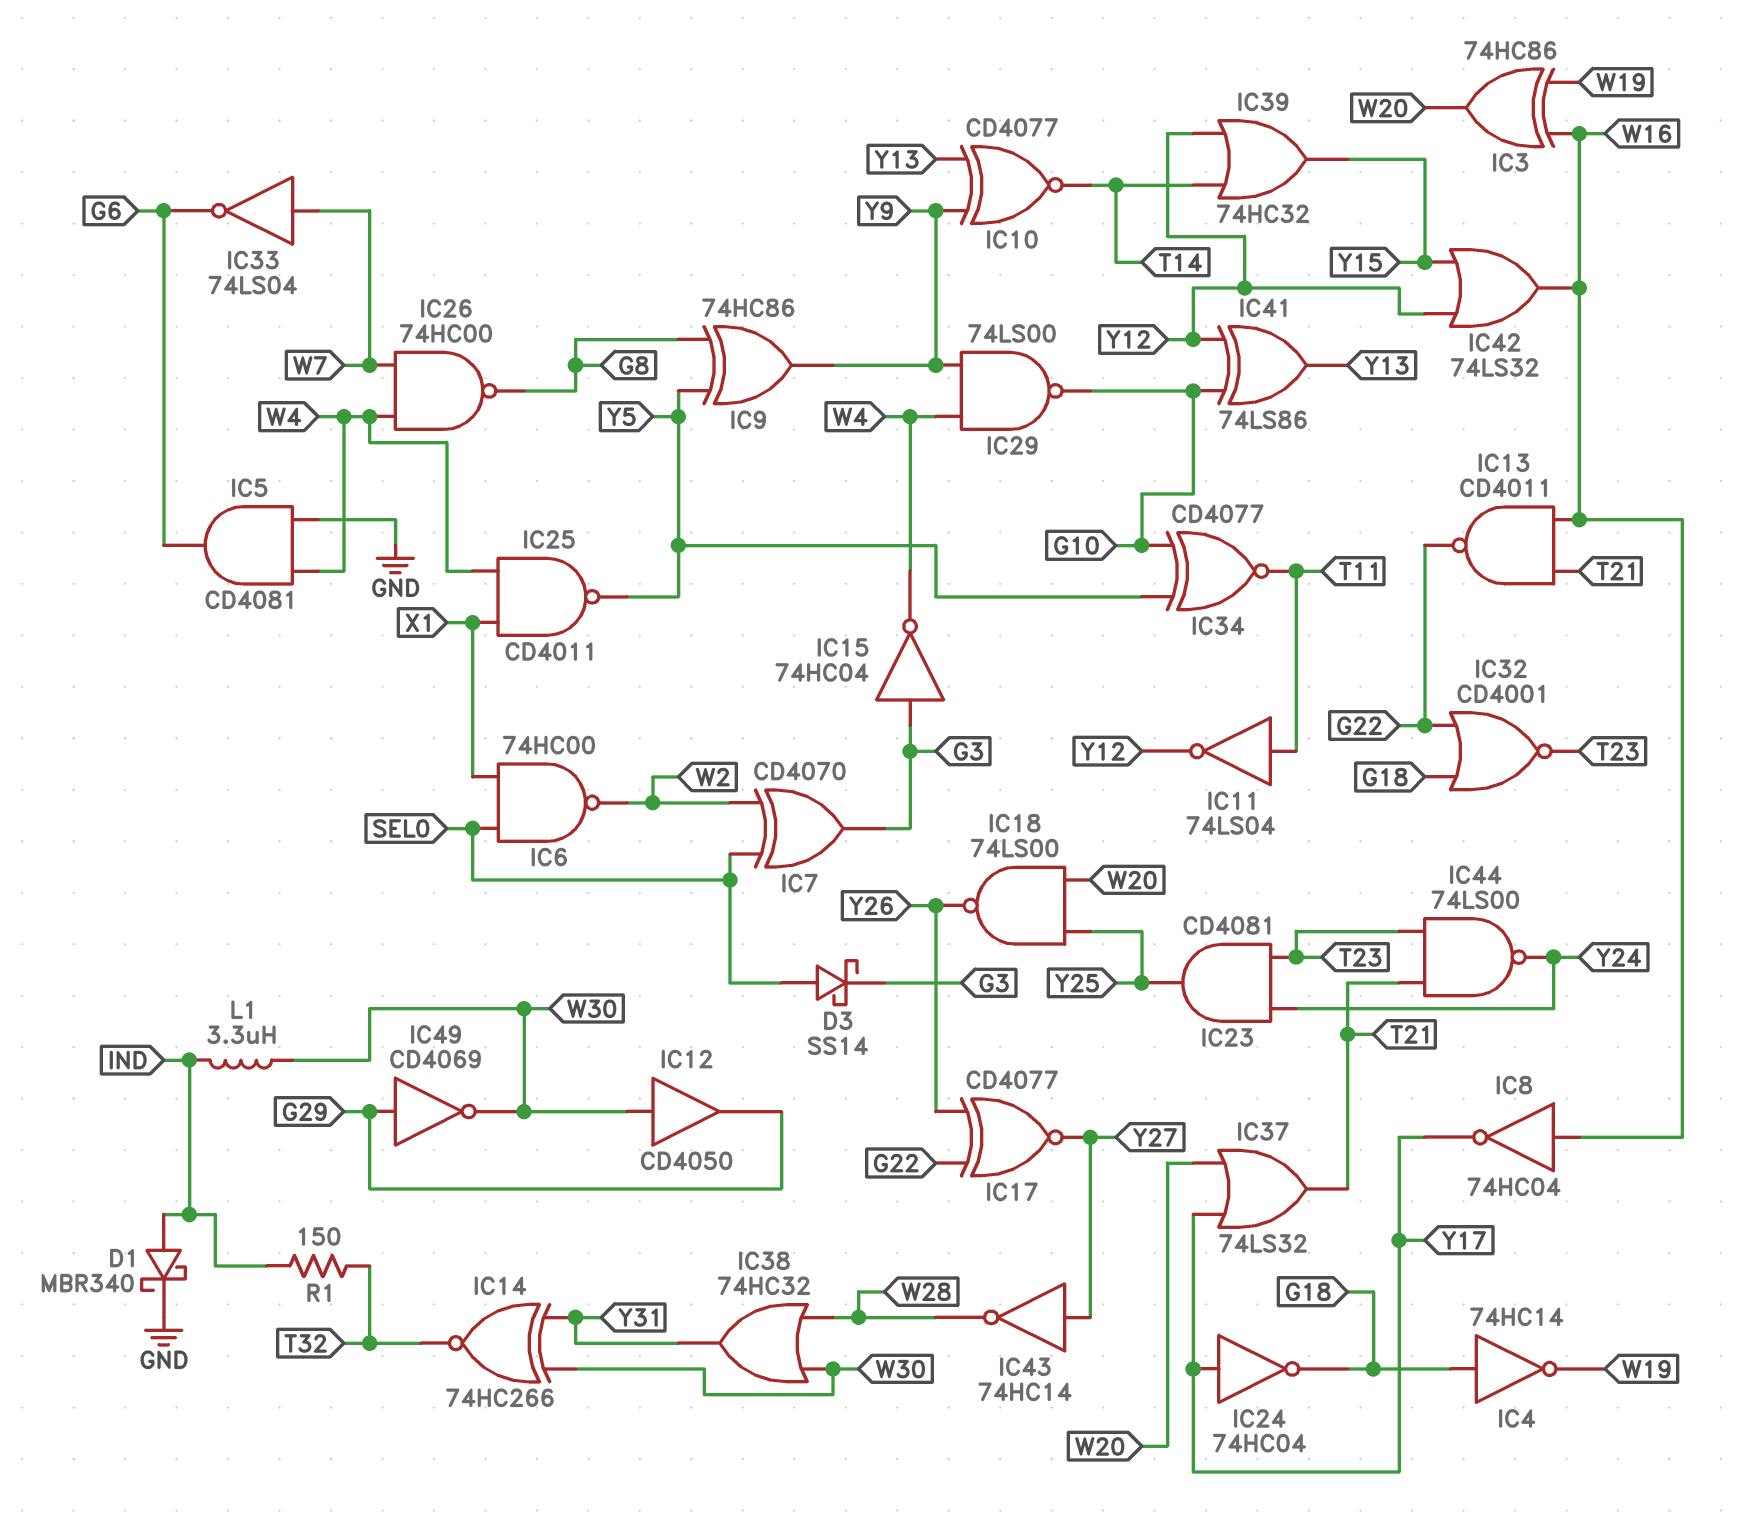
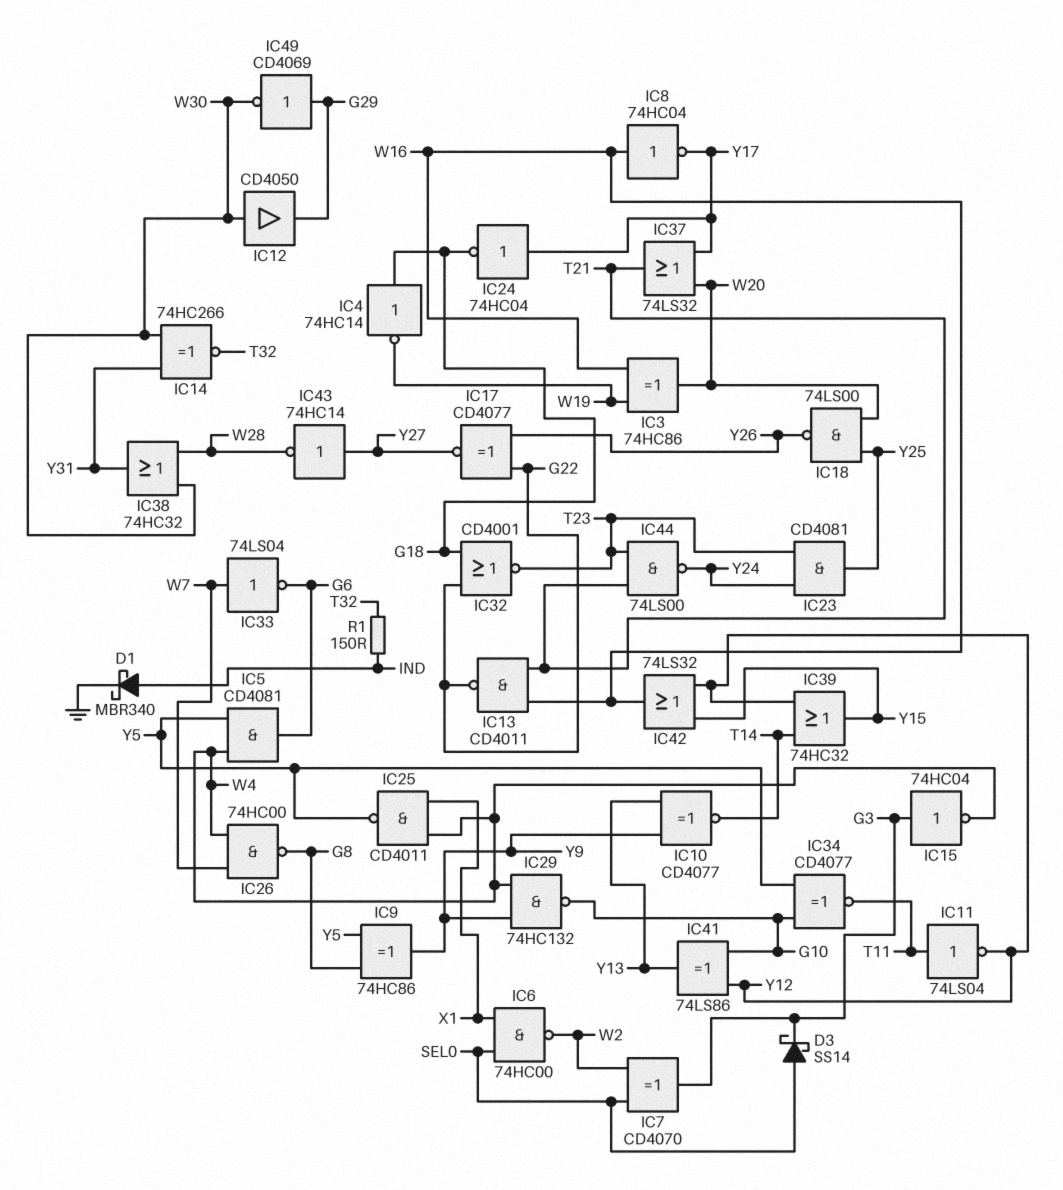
IC5: AND CD4081 (in GND, in W4, out G6) -> AND CD4081 (in W4, in Y5, out G6)
IC29: NAND 74LS00 (in W4, in Y9, out G10) -> NAND 74HC132 (in W4, in Y9, out G10)
L1: 3.3uH (IND, W30) -> none

